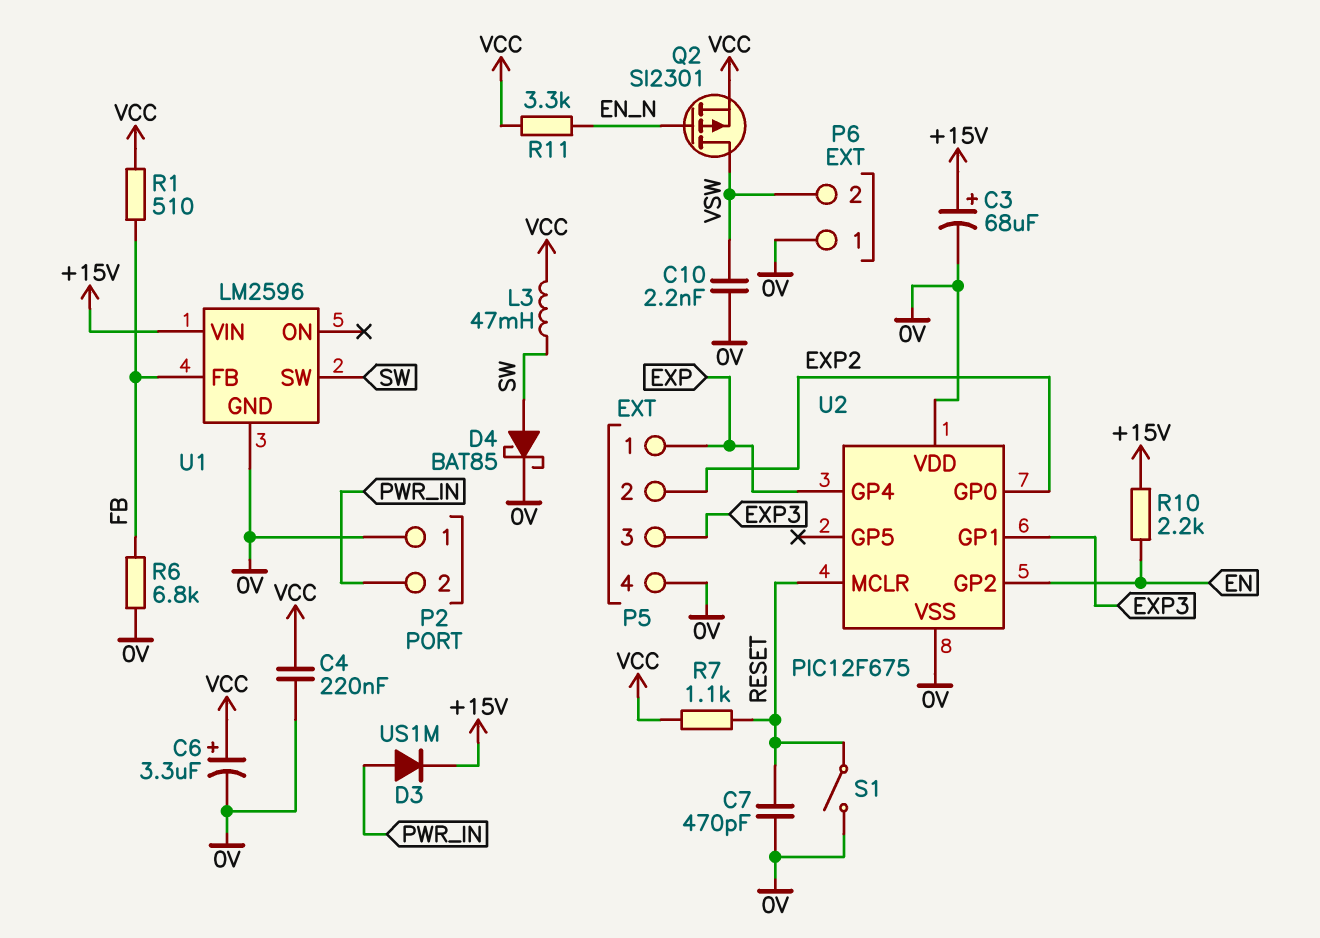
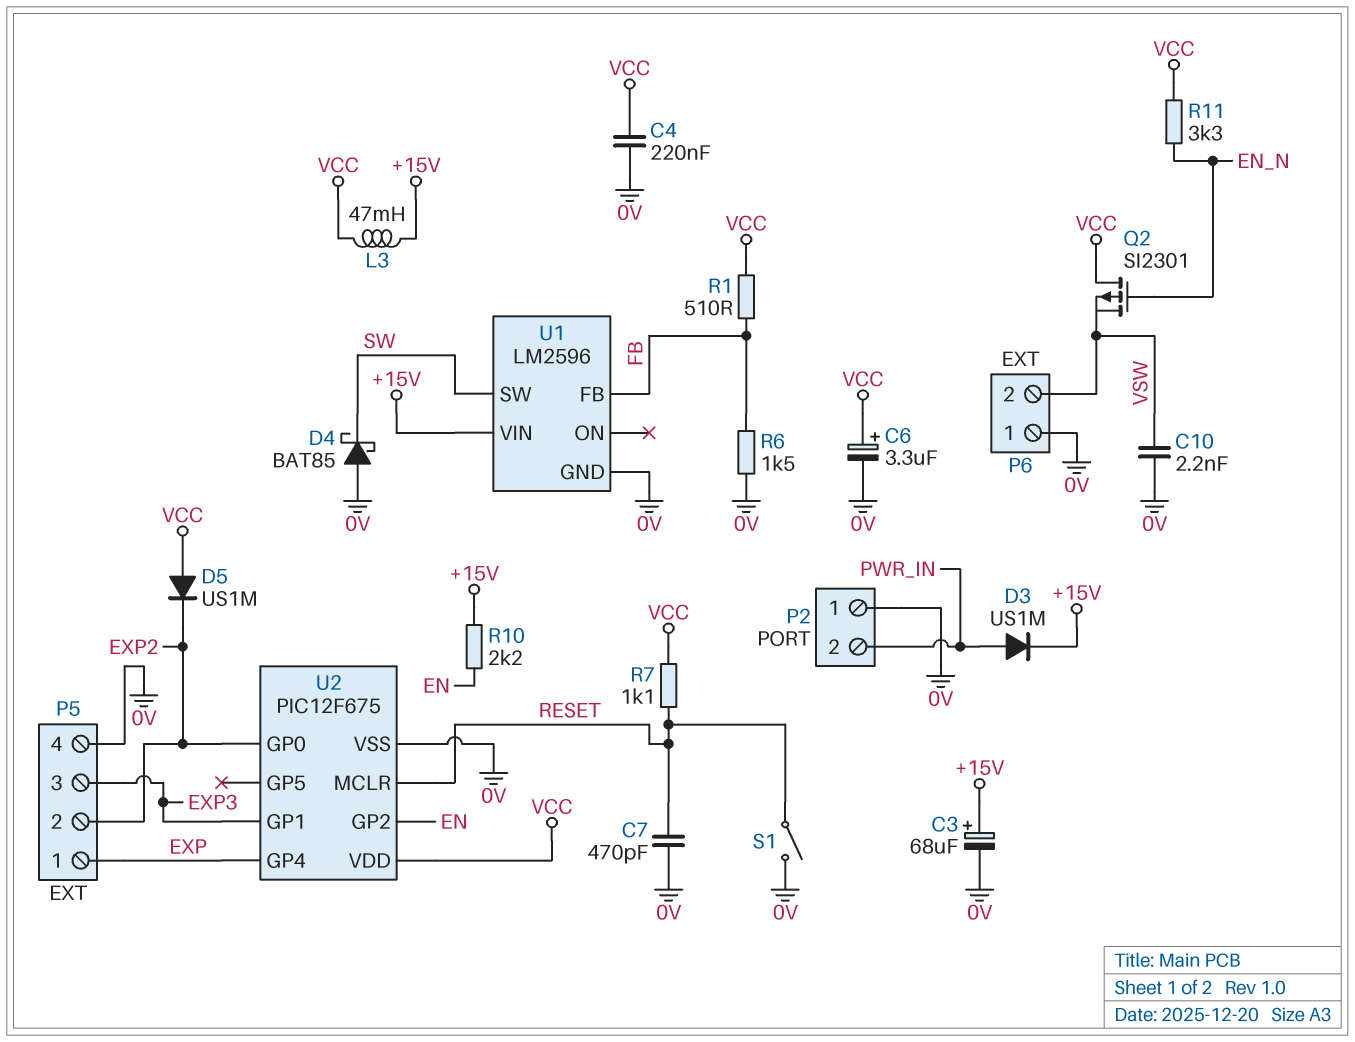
D4: schottky BAT85 (A SW, K 0V) -> schottky BAT85 (A 0V, K SW)
D5: none -> diode US1M (A VCC, K EXP2)
L3: 47mH (SW, VCC) -> 47mH (+15V, VCC)
Q2: PMOS SI2301 (G EN_N, D VSW, S VCC) -> PMOS SI2301 (G EN_N, D VCC, S VSW)
R6: 6.8k (0V, FB) -> 1.5k (0V, FB)
U2 pin VDD: 0V -> VCC

